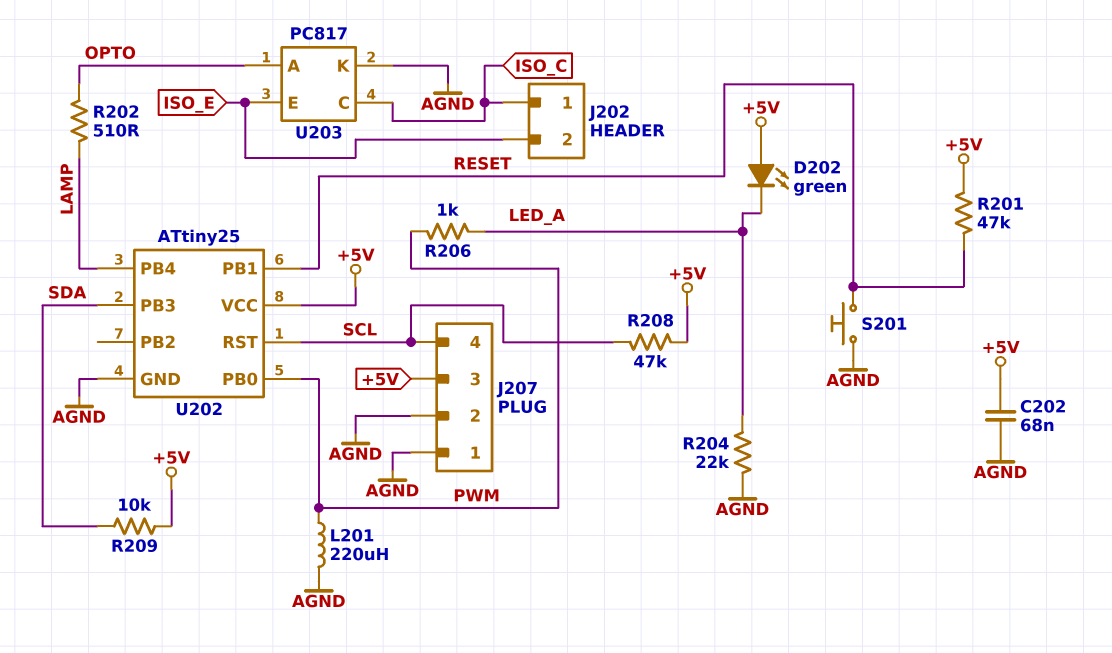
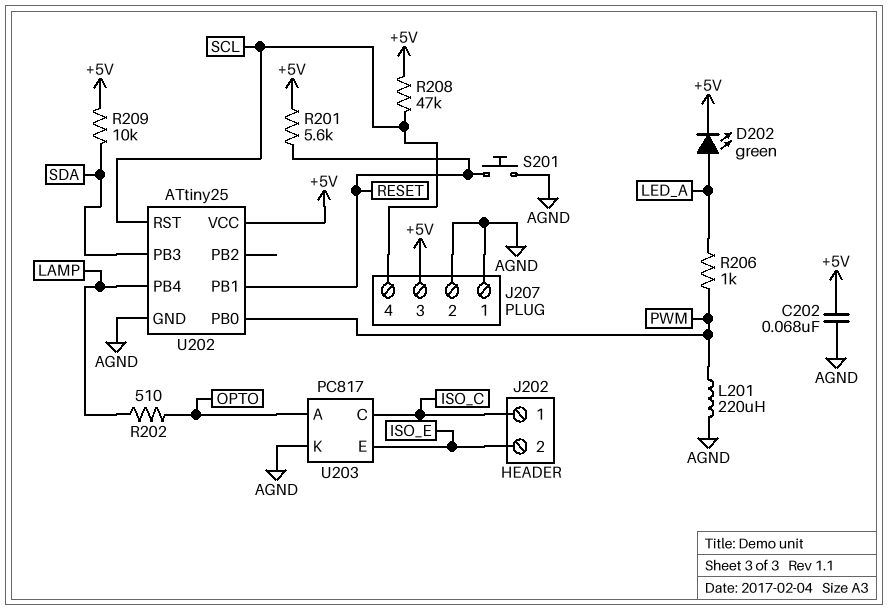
D202: LED green (A +5V, K LED_A) -> LED green (A LED_A, K +5V)
R201: 47k (+5V, RESET) -> 5.6k (+5V, RESET)
R204: 22k (AGND, LED_A) -> none

